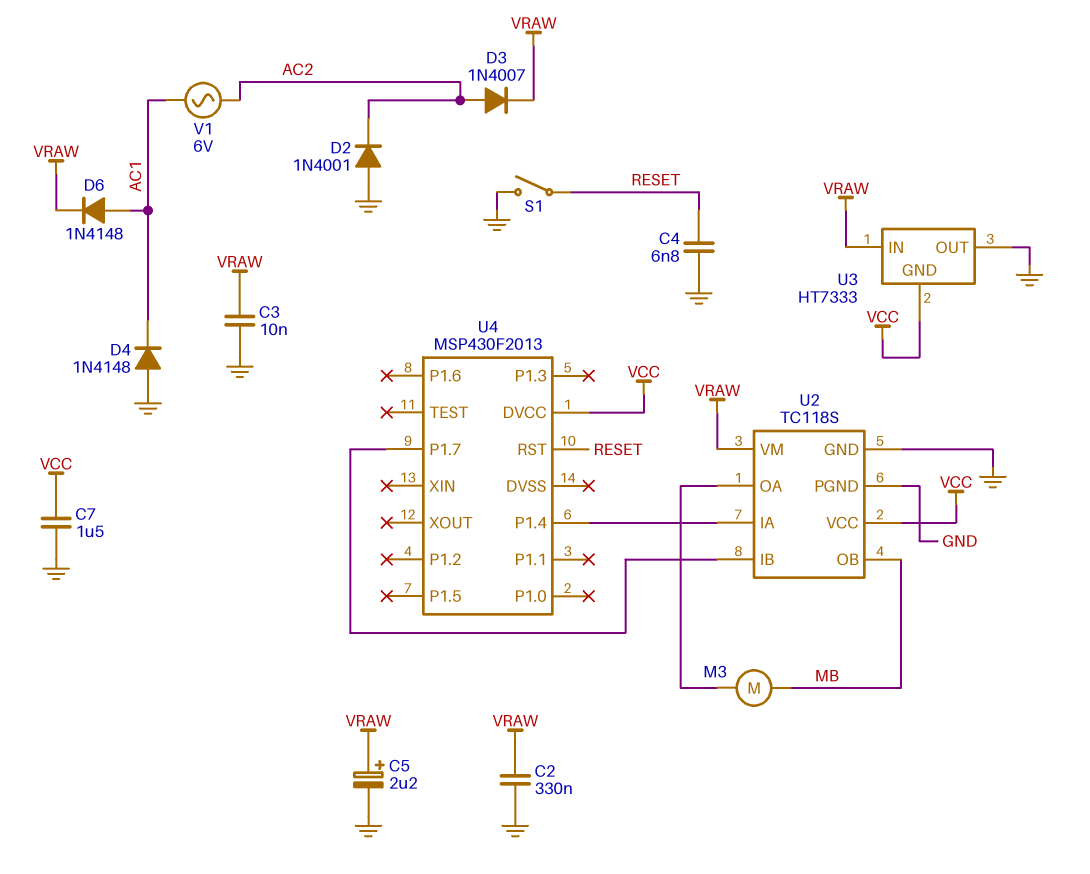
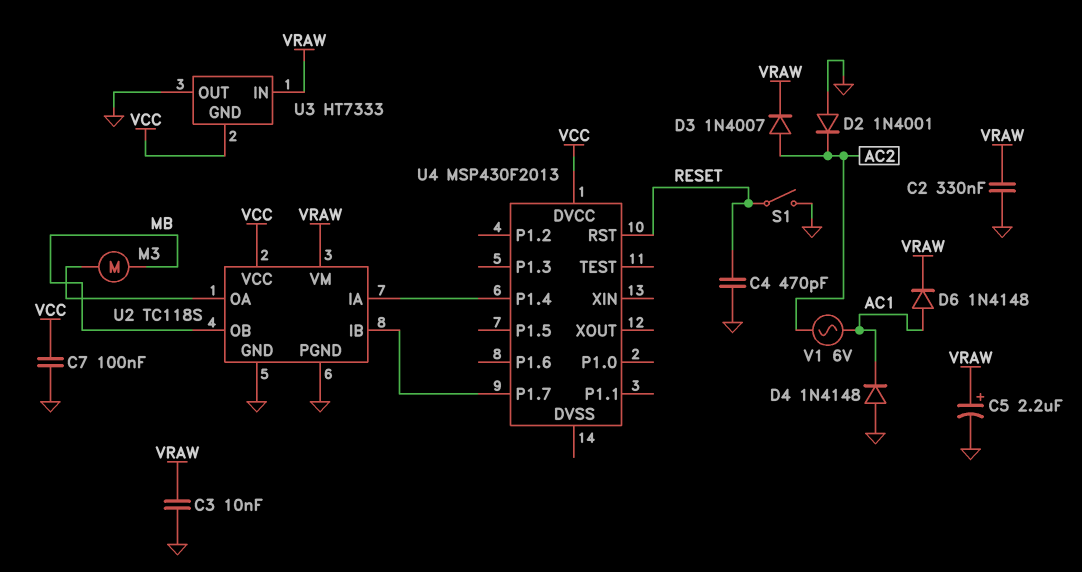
C4: 6.8nF (GND, RESET) -> 470pF (GND, RESET)
C7: 1.5uF (GND, VCC) -> 100nF (GND, VCC)

